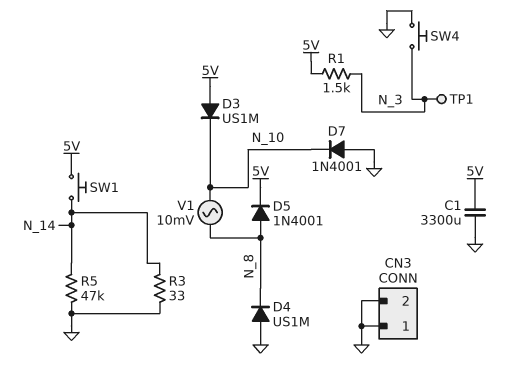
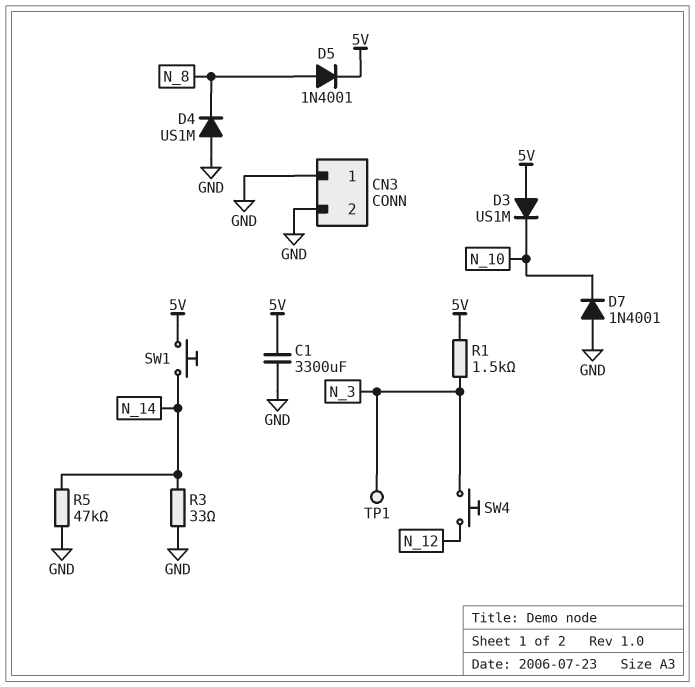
SW4: button (GND, N_3) -> button (N_3, N_12)
V1: AC 10mV (N_8, N_10) -> none

